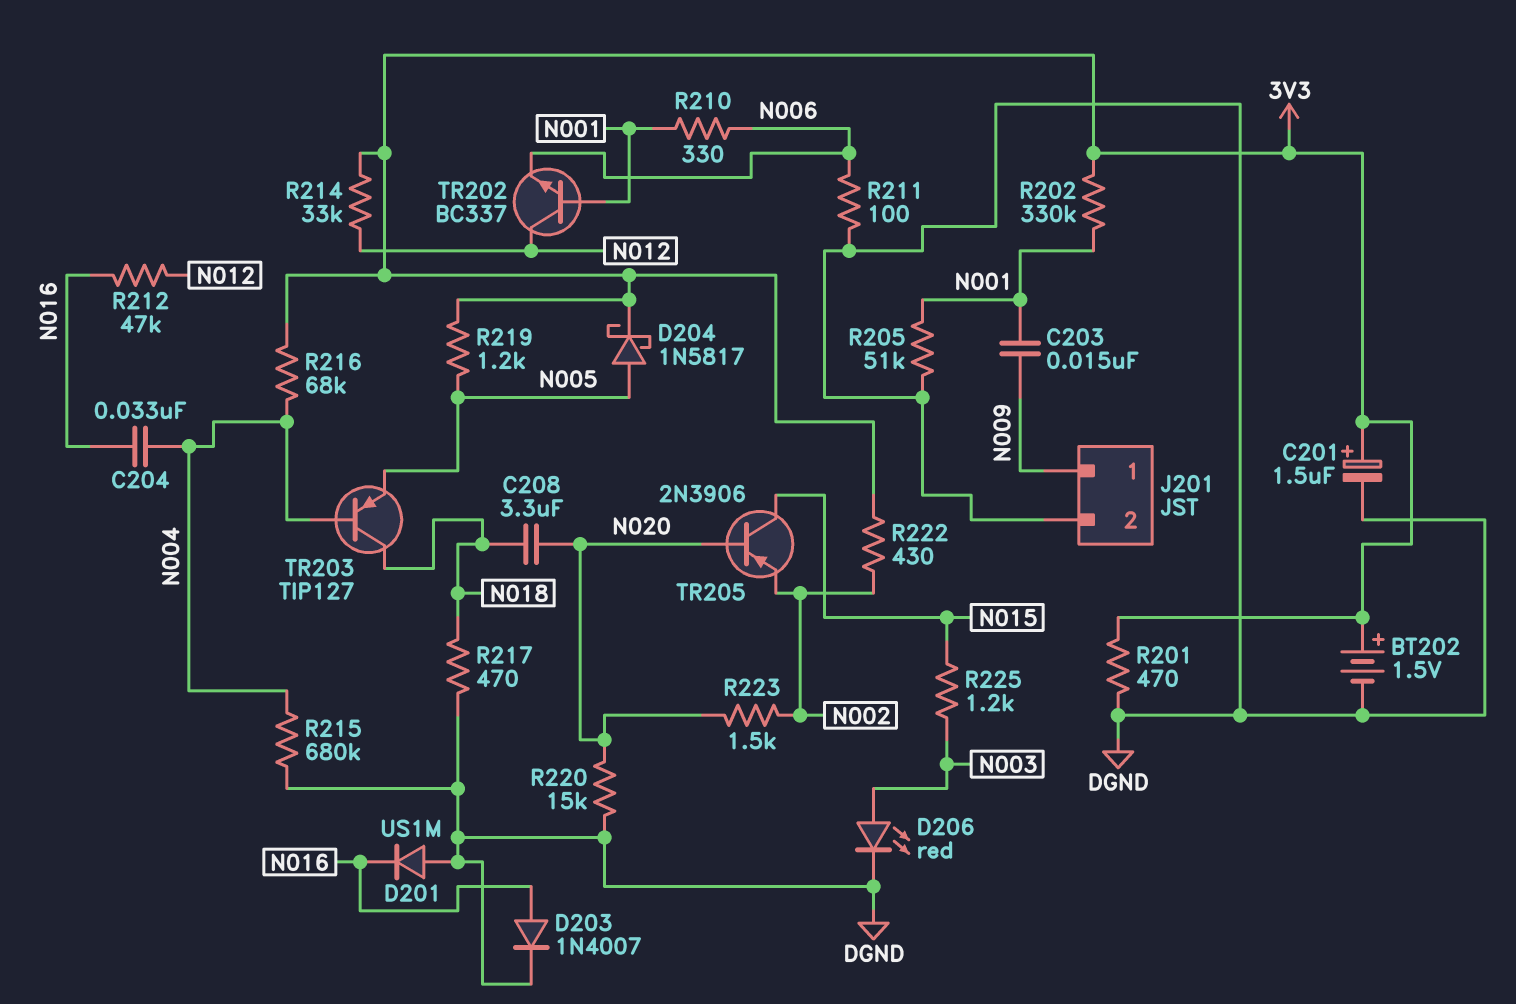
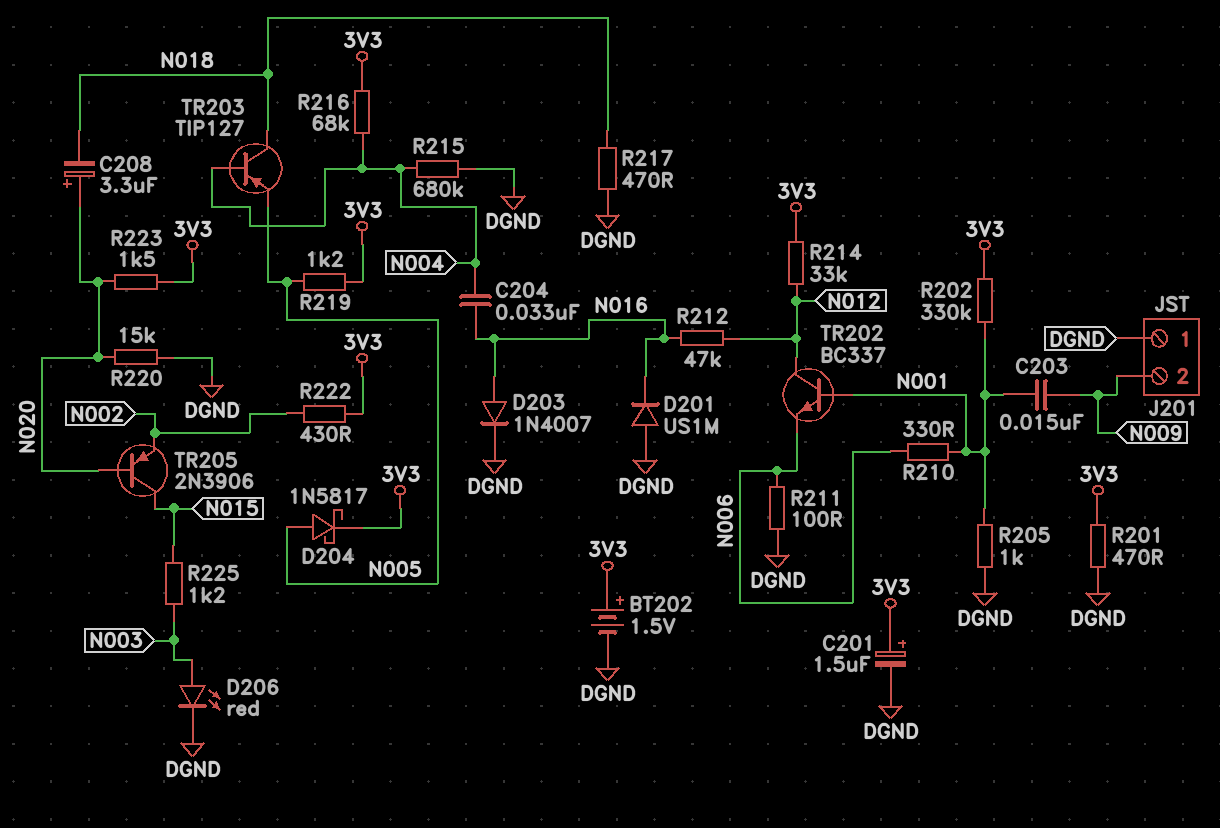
C208: 3.3uF (N018, N020) -> 3.3uF (plus N020, minus N018)
J201 pin 1: N009 -> DGND
J201 pin 2: DGND -> N009
R205: 51k (DGND, N001) -> 1k (DGND, N001)
R223: 1.5k (N002, N020) -> 1.5k (3V3, N020)

